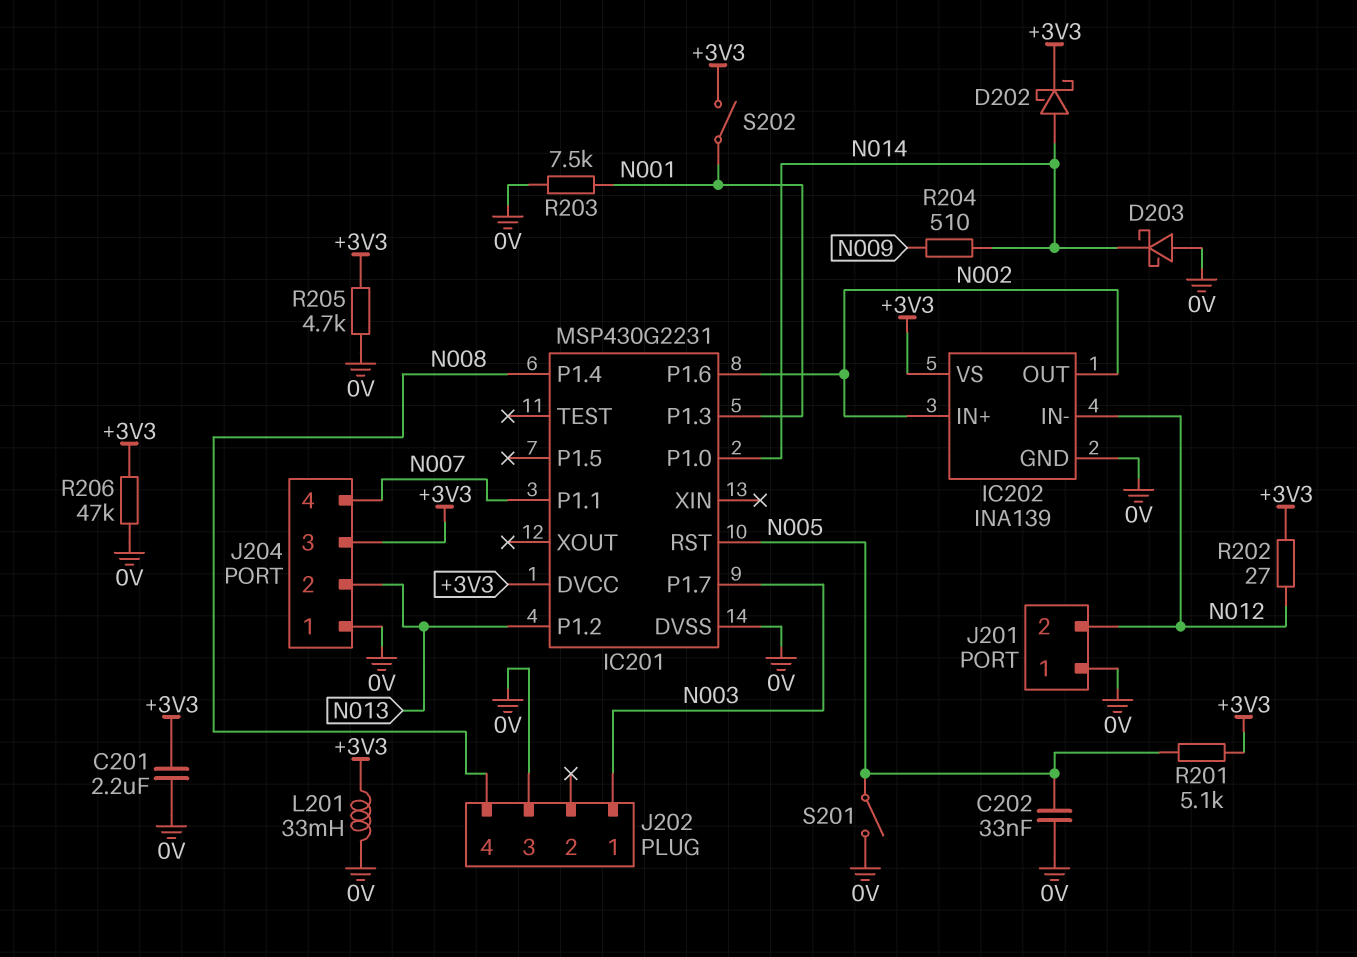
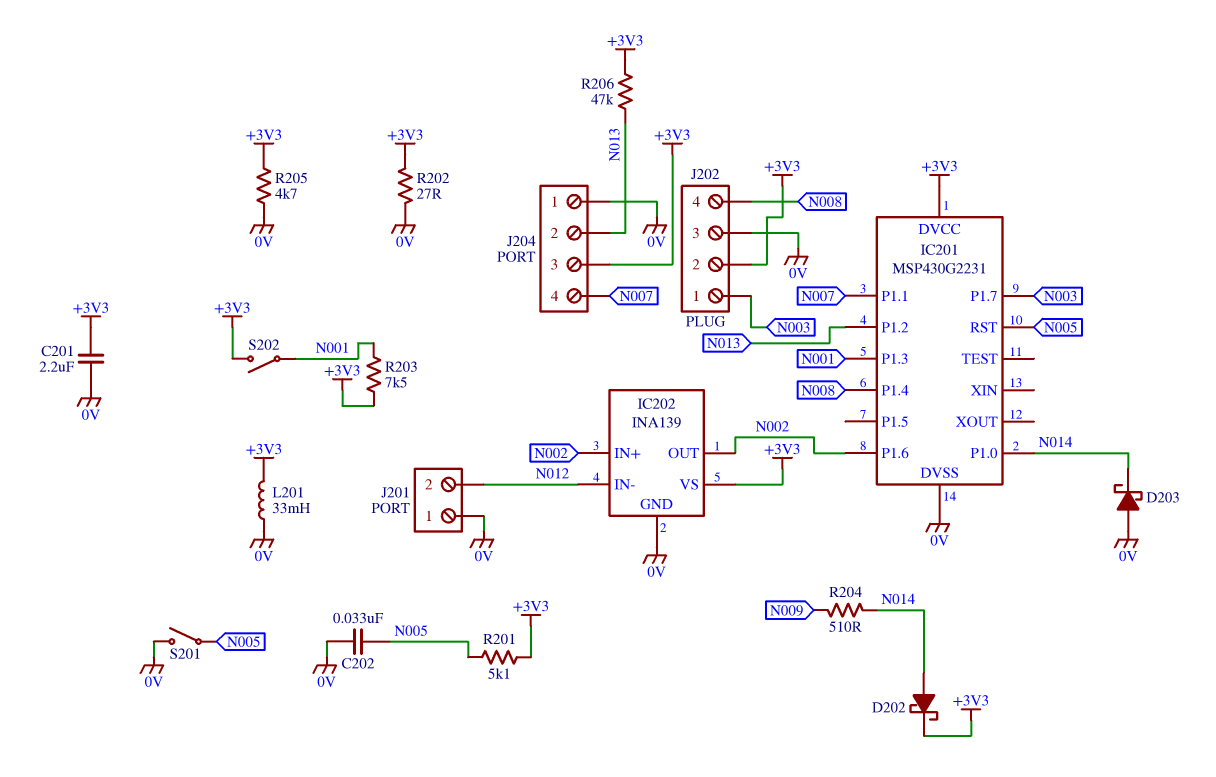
J202 pin 2: none -> +3V3
R202: 27 (+3V3, N012) -> 27 (+3V3, 0V)
R203: 7.5k (0V, N001) -> 7.5k (+3V3, N001)
R206: 47k (+3V3, 0V) -> 47k (+3V3, N013)

